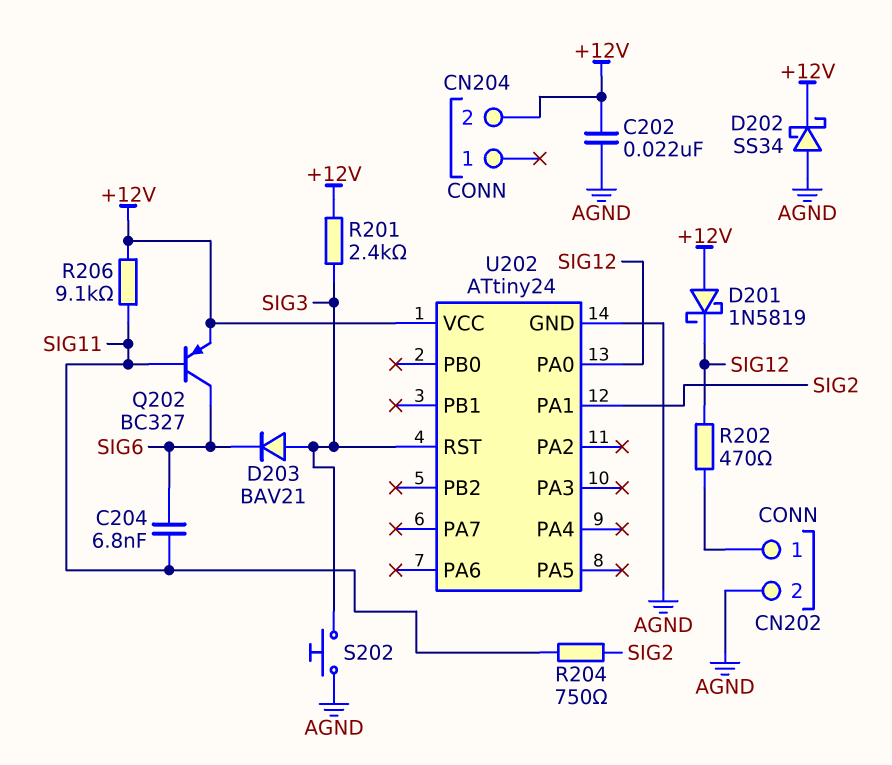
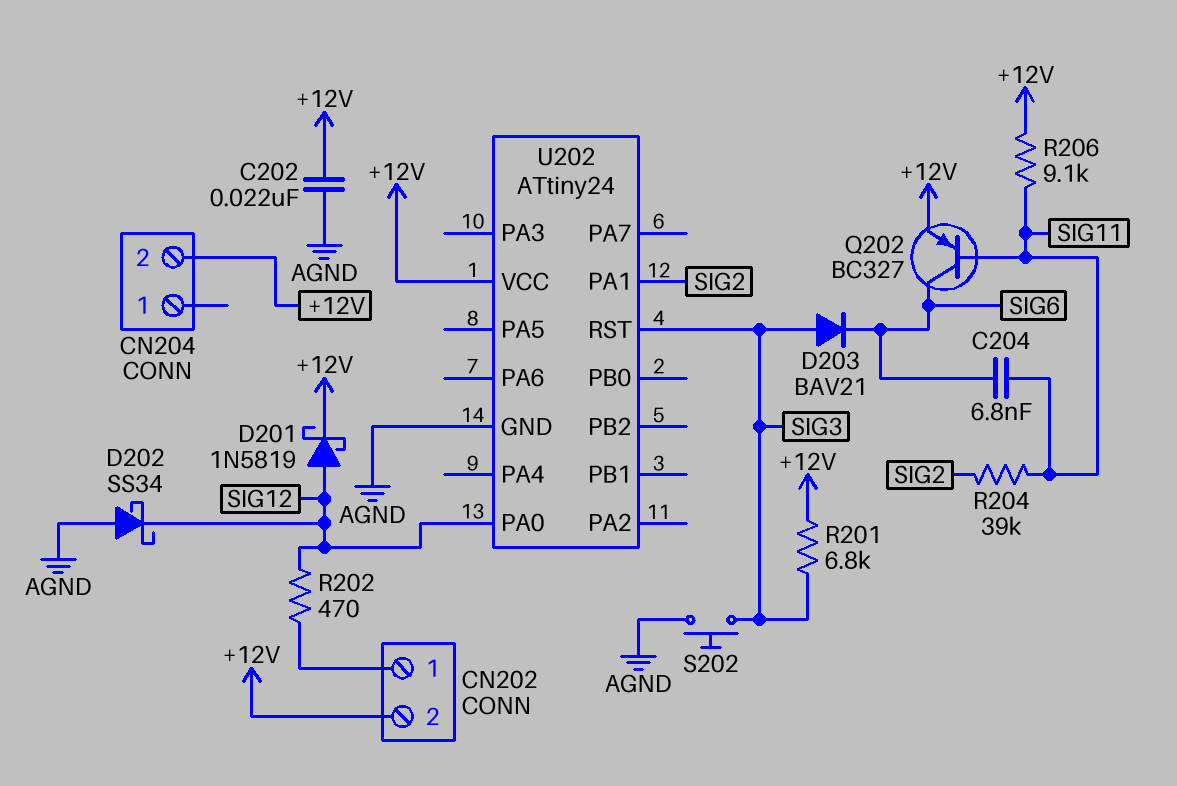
CN202 pin 2: AGND -> +12V
D201: schottky 1N5819 (A +12V, K SIG12) -> schottky 1N5819 (A SIG12, K +12V)
D202: schottky SS34 (A AGND, K +12V) -> schottky SS34 (A AGND, K SIG12)
R201: 2.4k (+12V, SIG3) -> 6.8k (+12V, SIG3)
R204: 750 (SIG2, SIG11) -> 39k (SIG2, SIG11)

